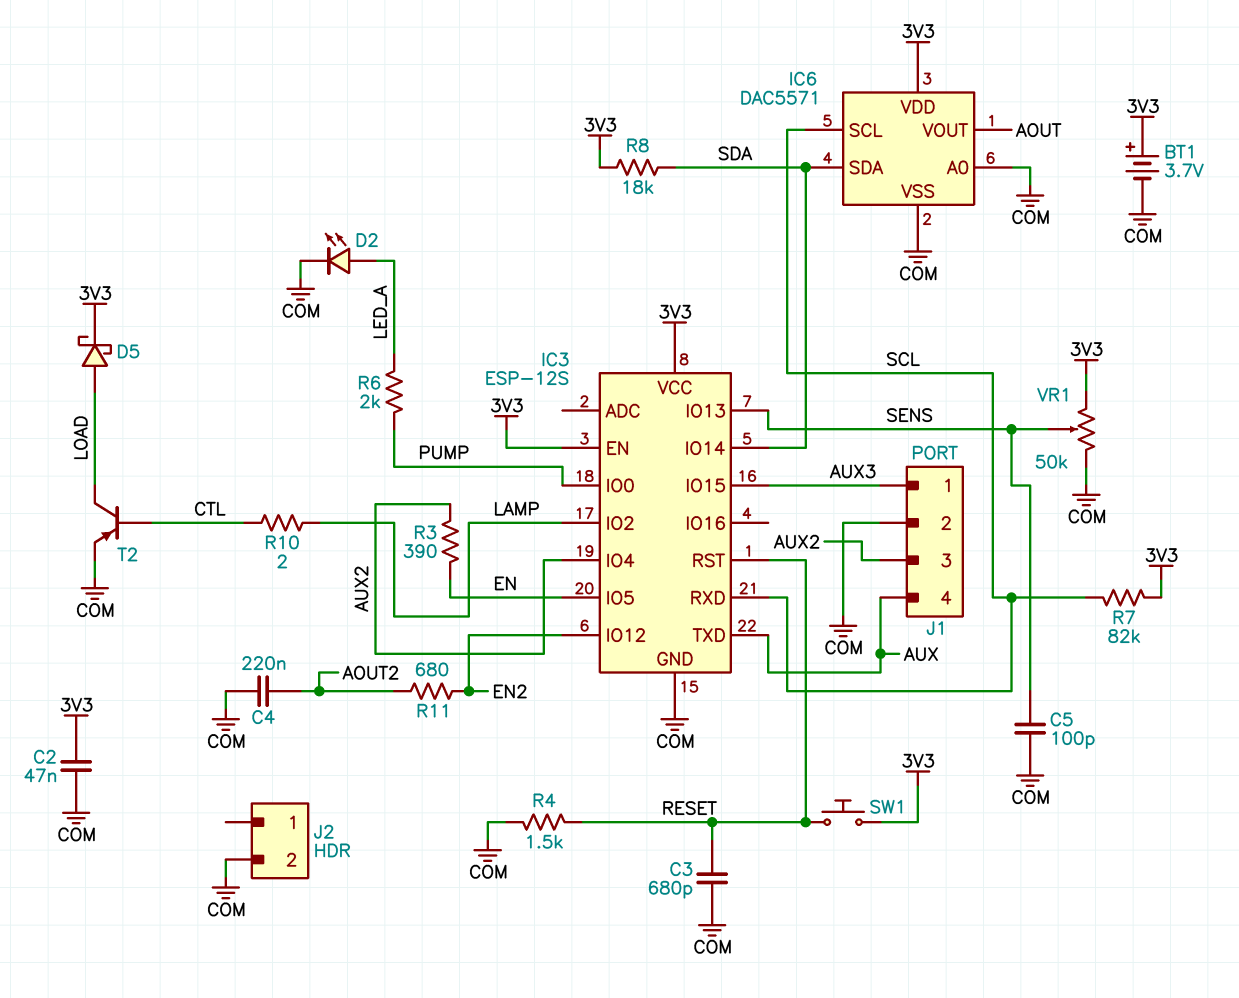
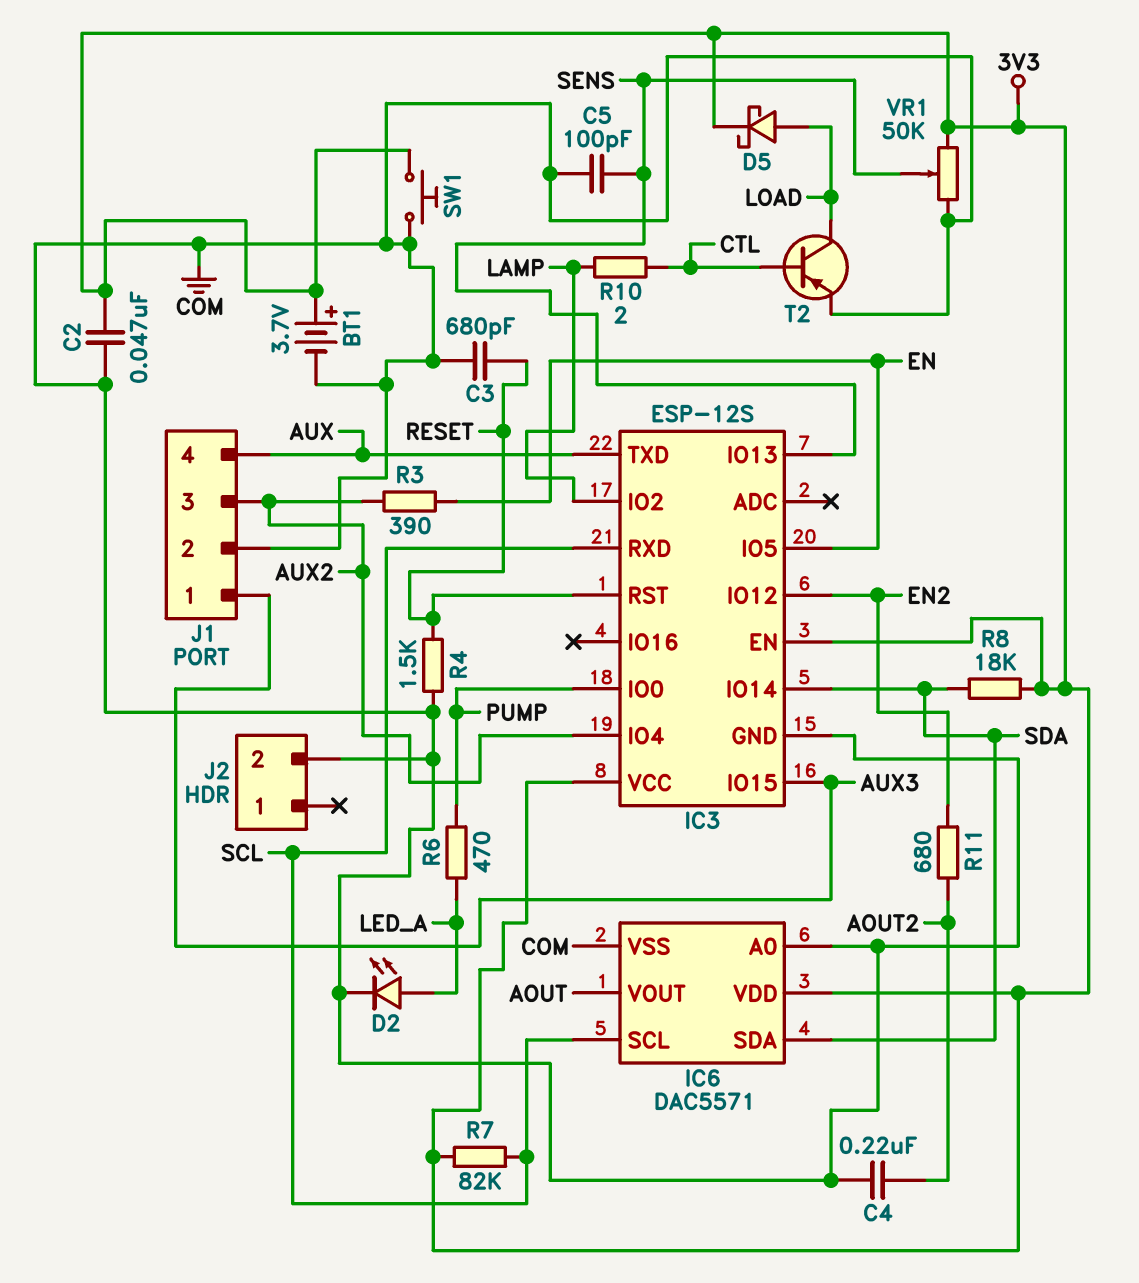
R6: 2k (LED_A, PUMP) -> 470 (LED_A, PUMP)
SW1: button (3V3, RESET) -> button (3V3, COM)

